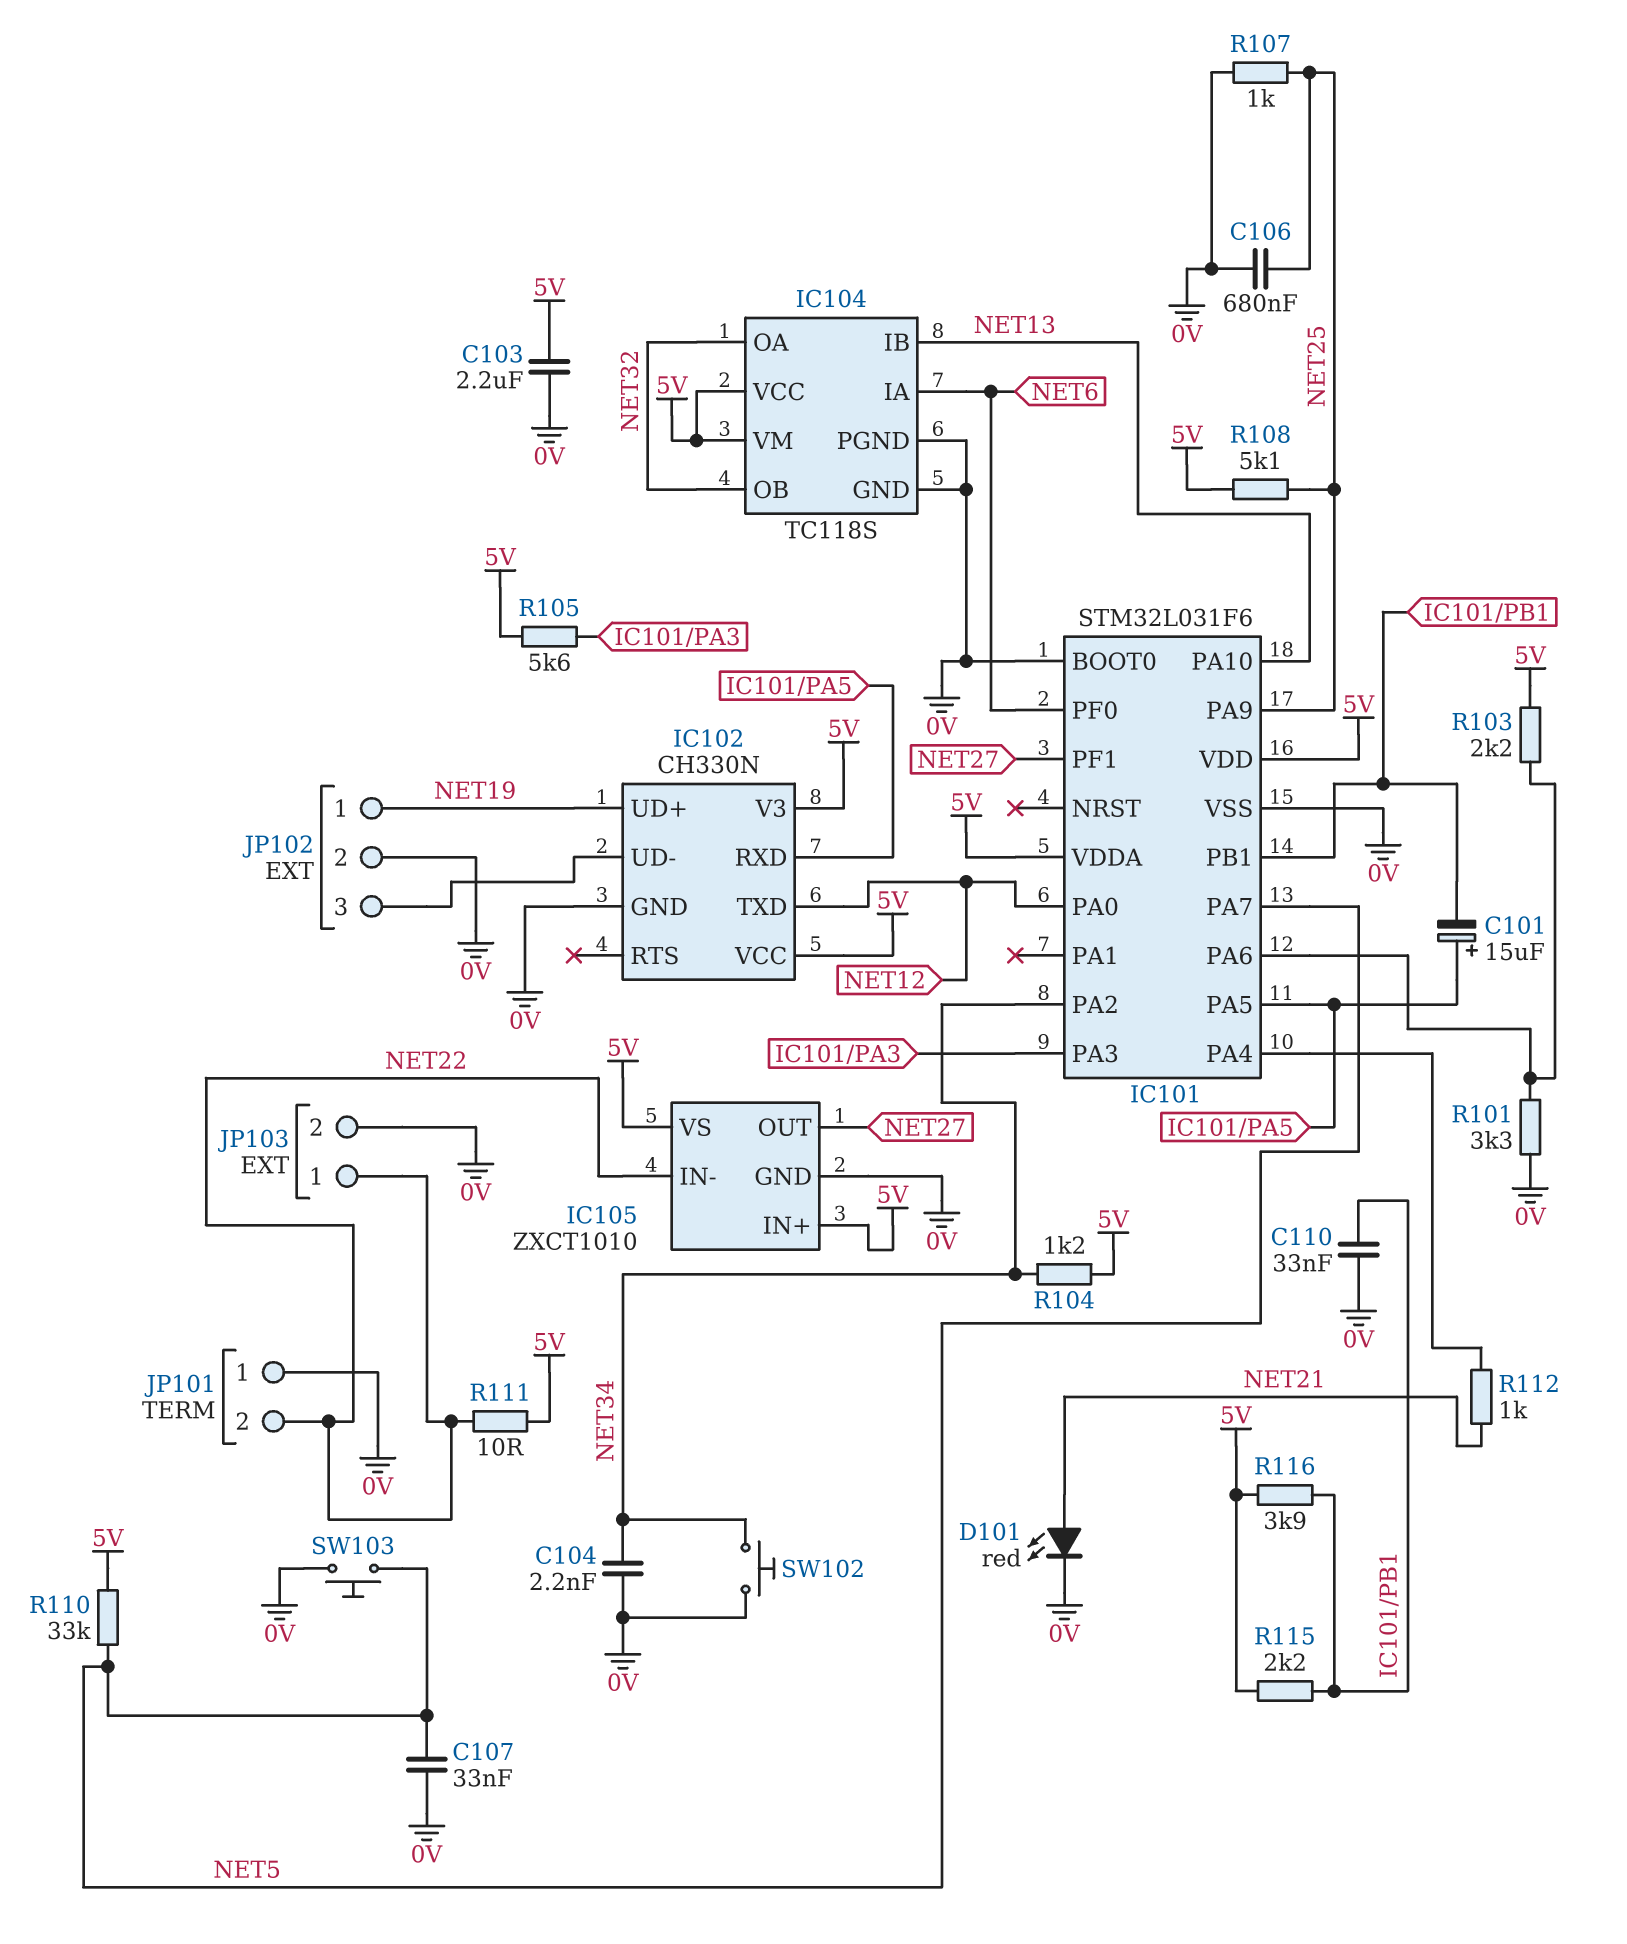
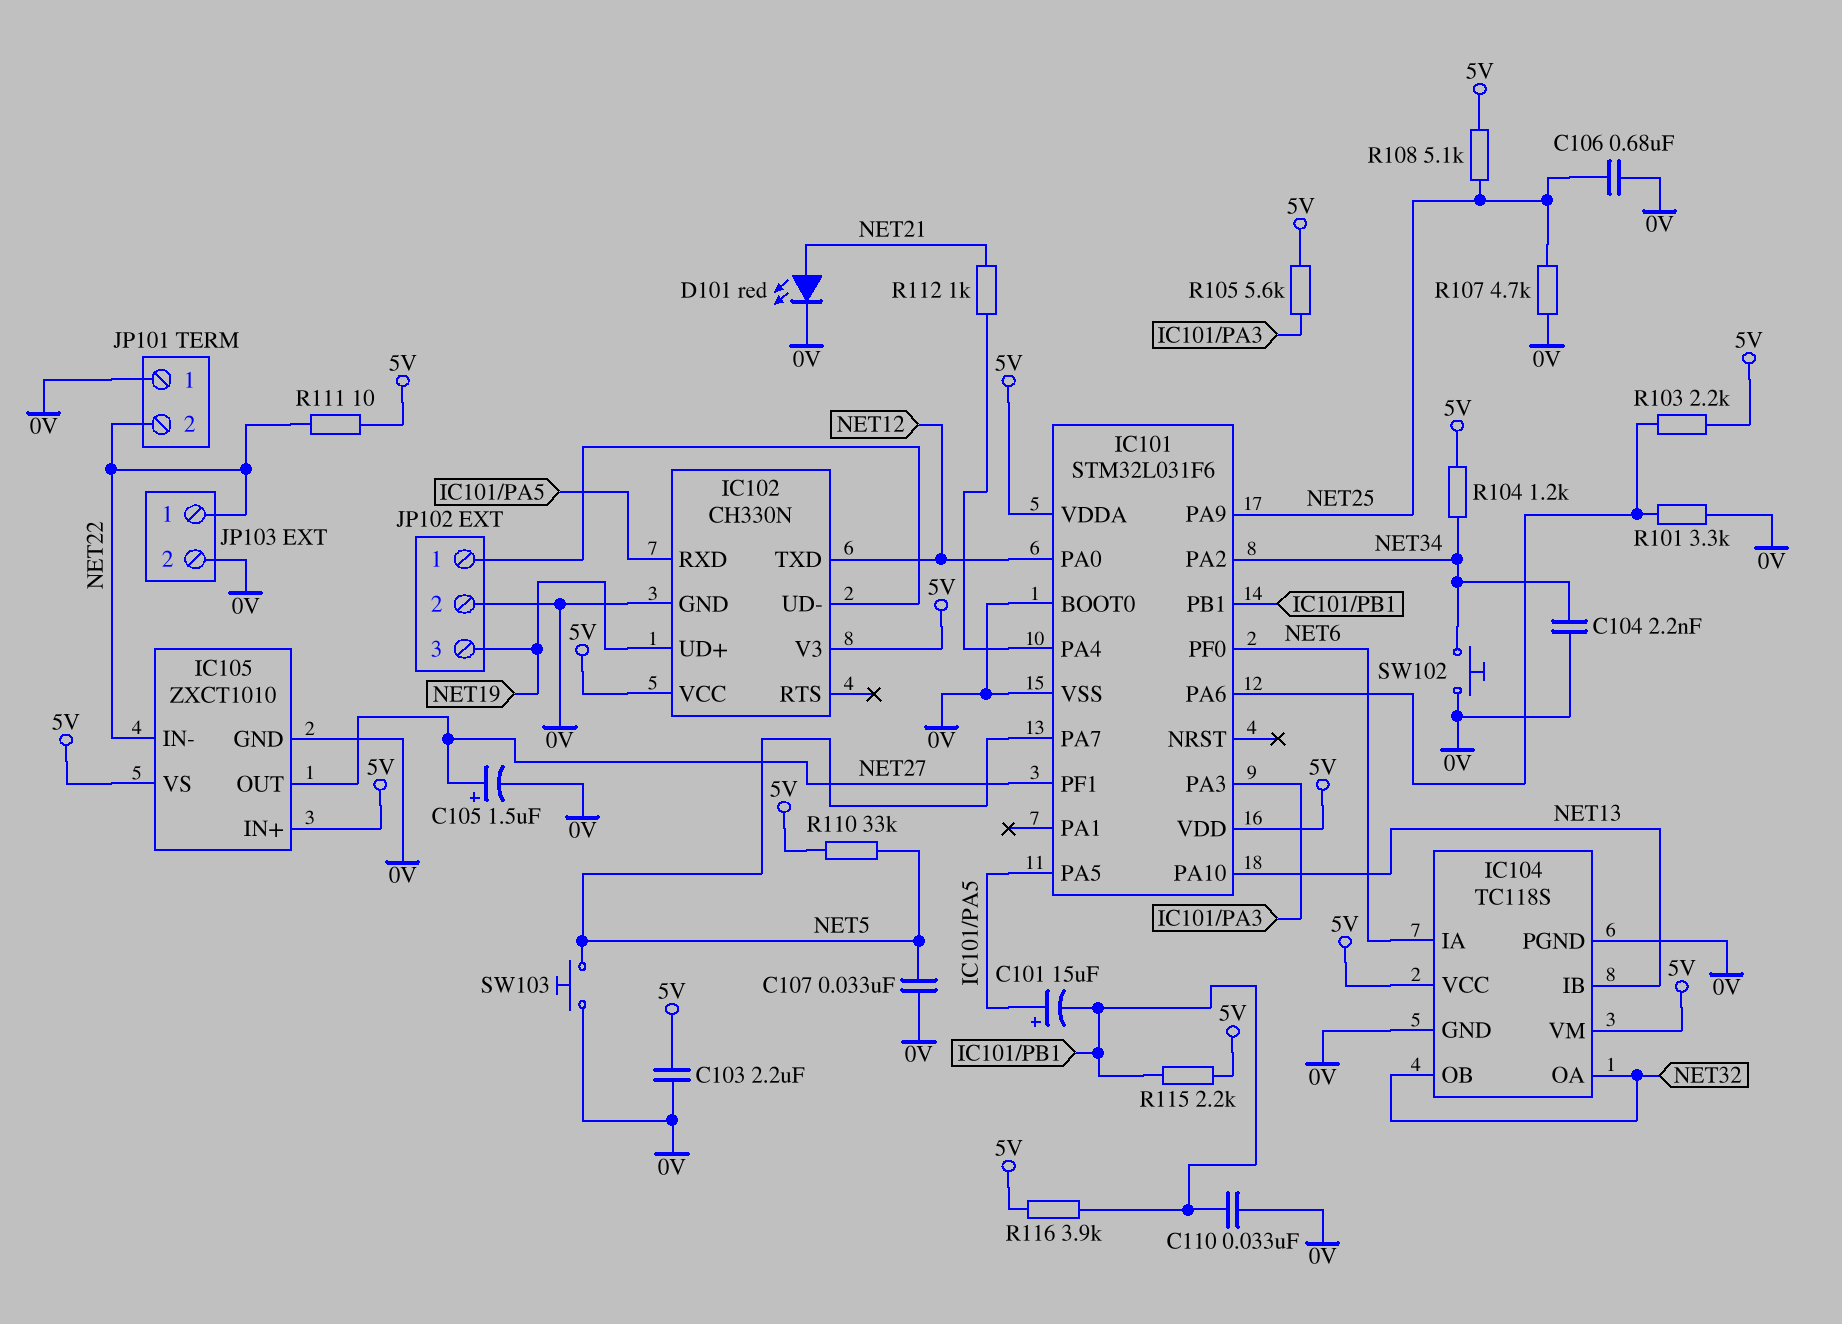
C105: none -> 1.5uF (plus NET27, minus 0V)
JP102 pin 1: NET19 -> IC102/UD-
JP102 pin 3: IC102/UD- -> NET19
R107: 1k (0V, NET25) -> 4.7k (0V, NET25)

